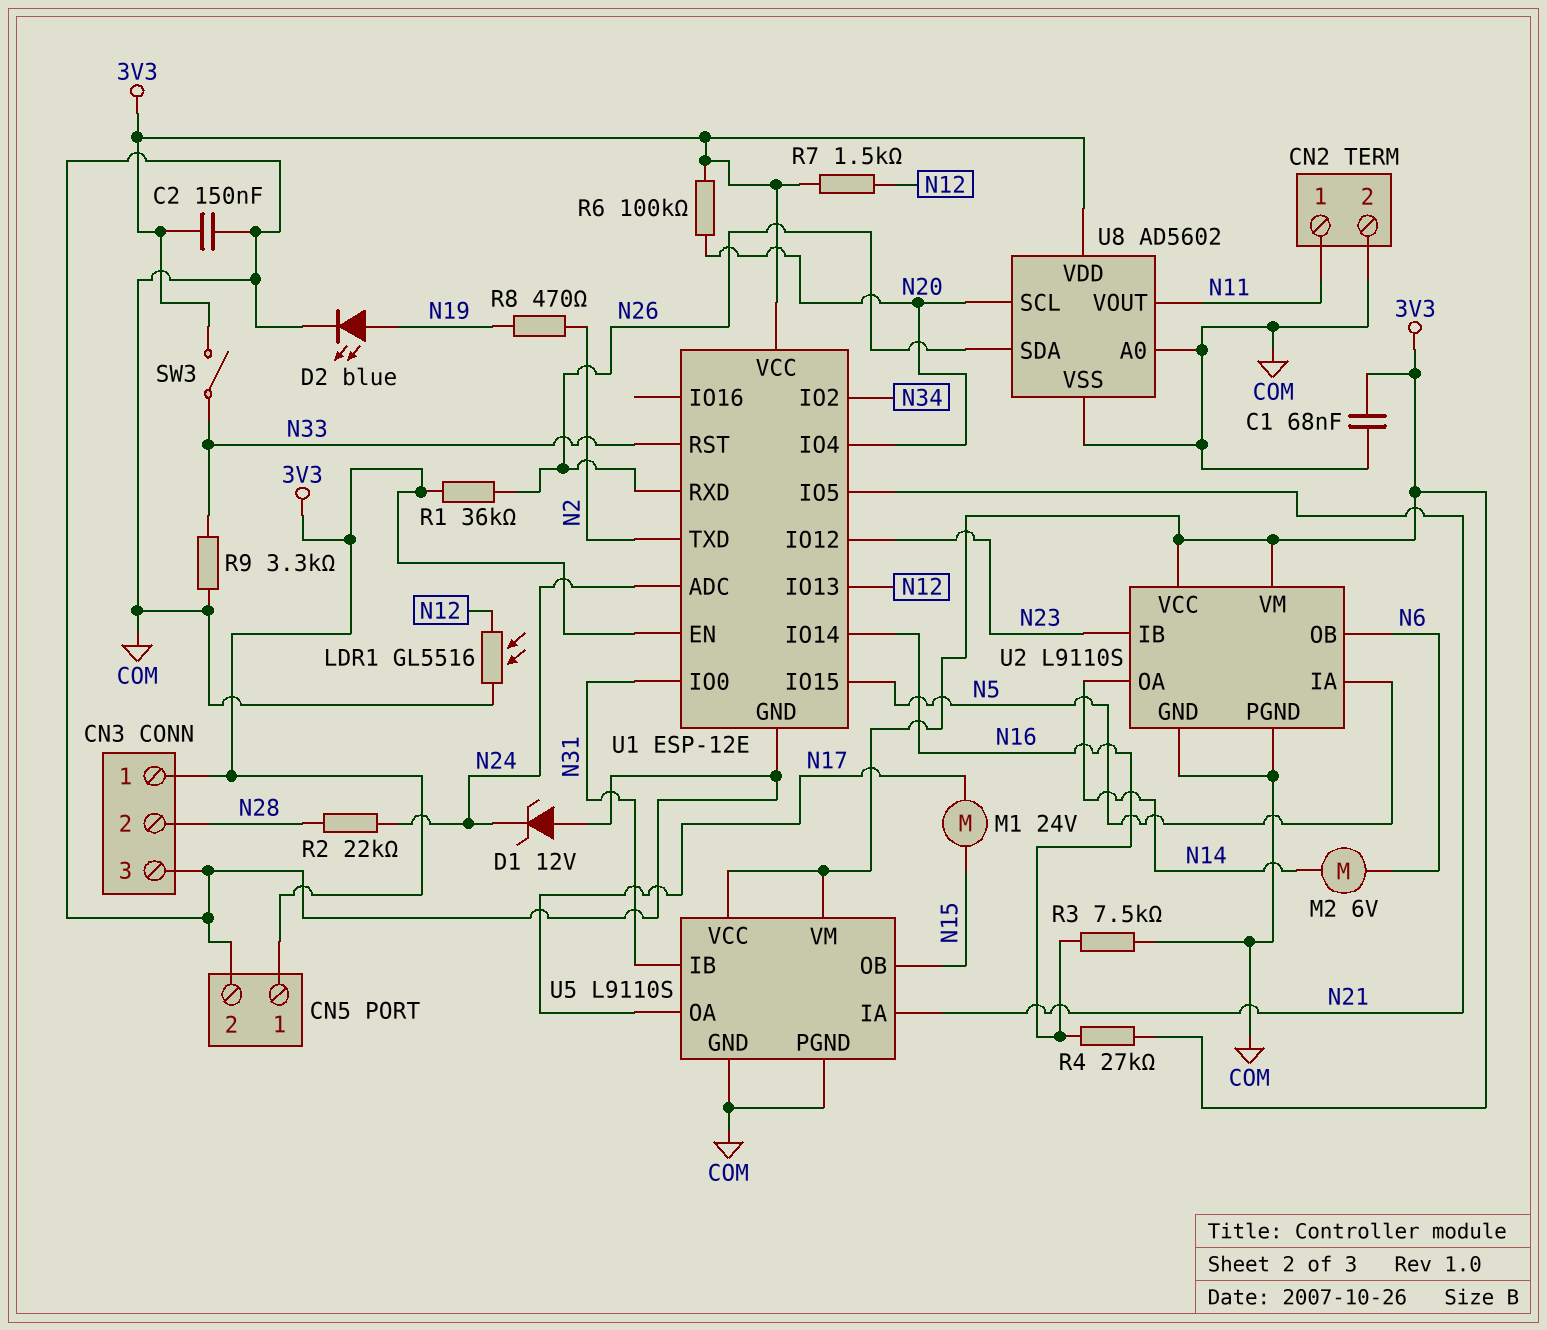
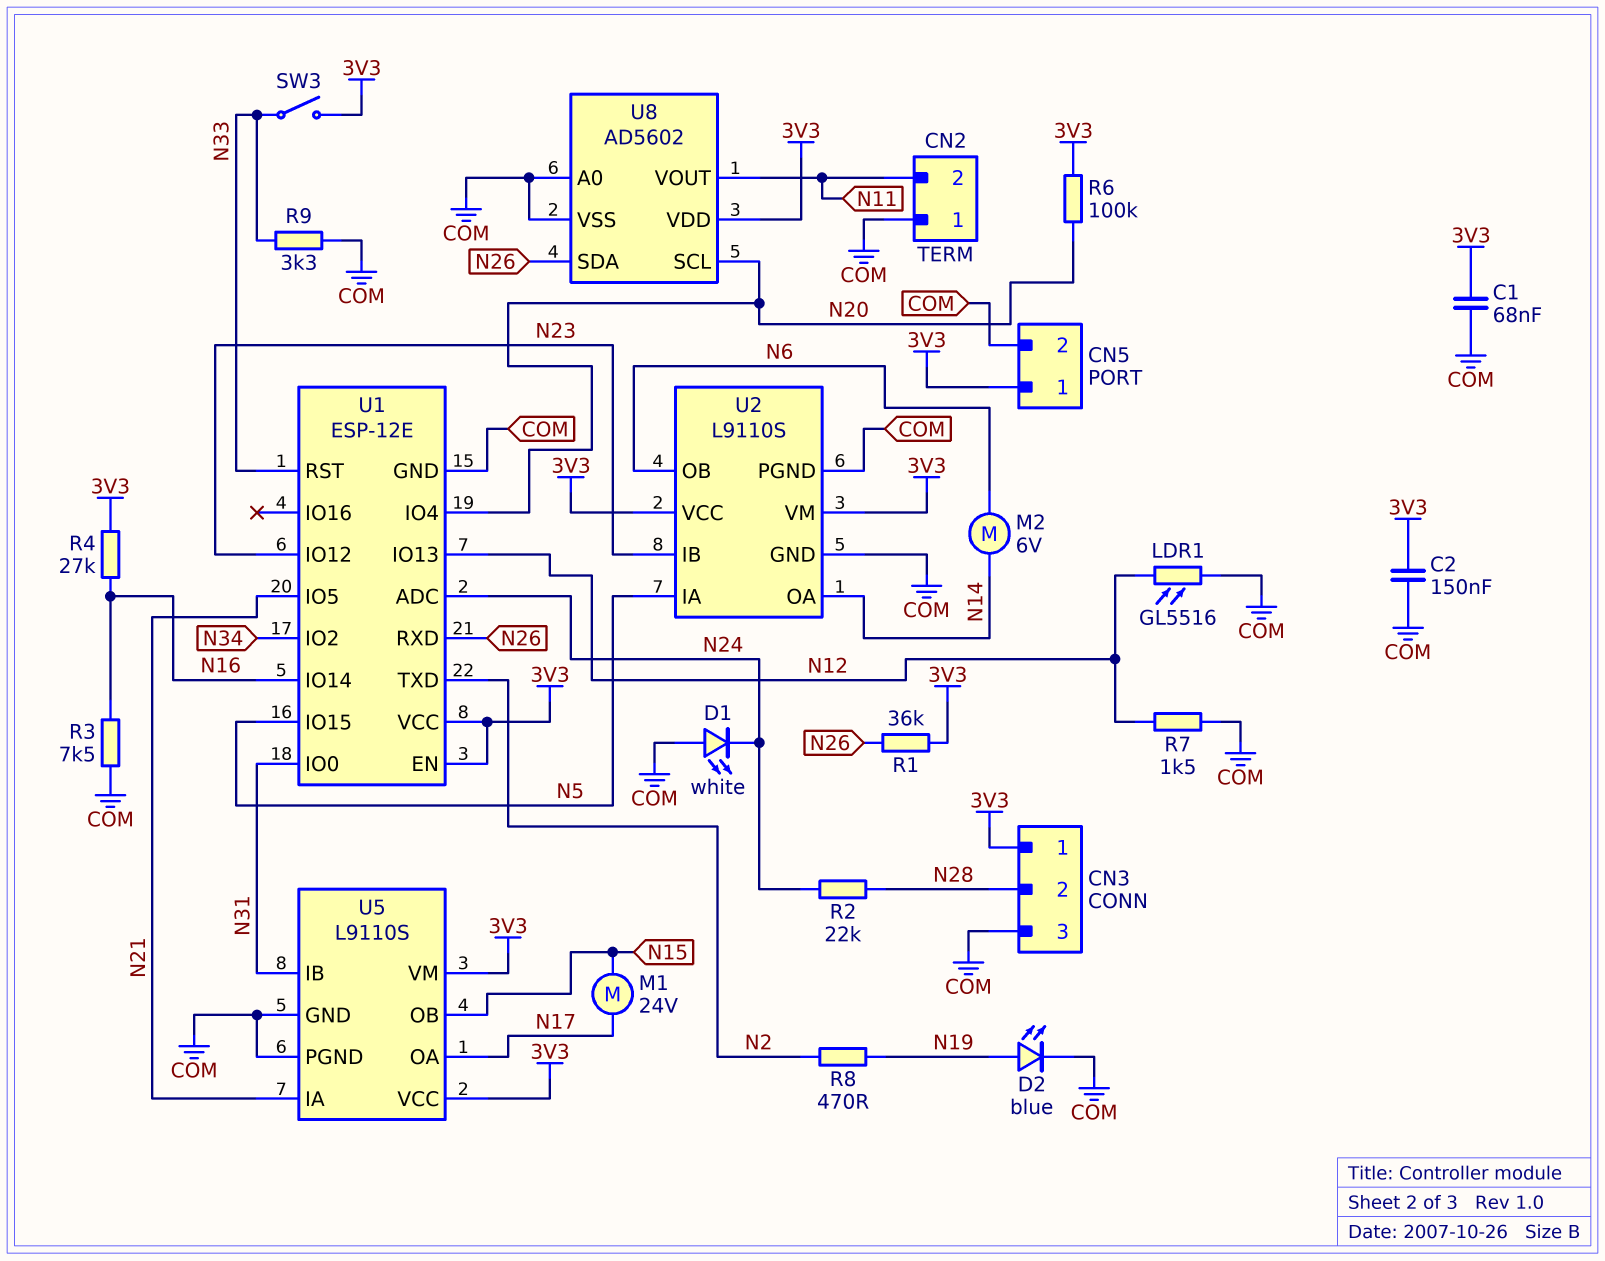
CN2 pin 1: N11 -> COM
CN2 pin 2: COM -> N11
D1: zener 12V (A COM, K N24) -> LED white (A COM, K N24)
R7: 1.5k (3V3, N12) -> 1.5k (COM, N12)

